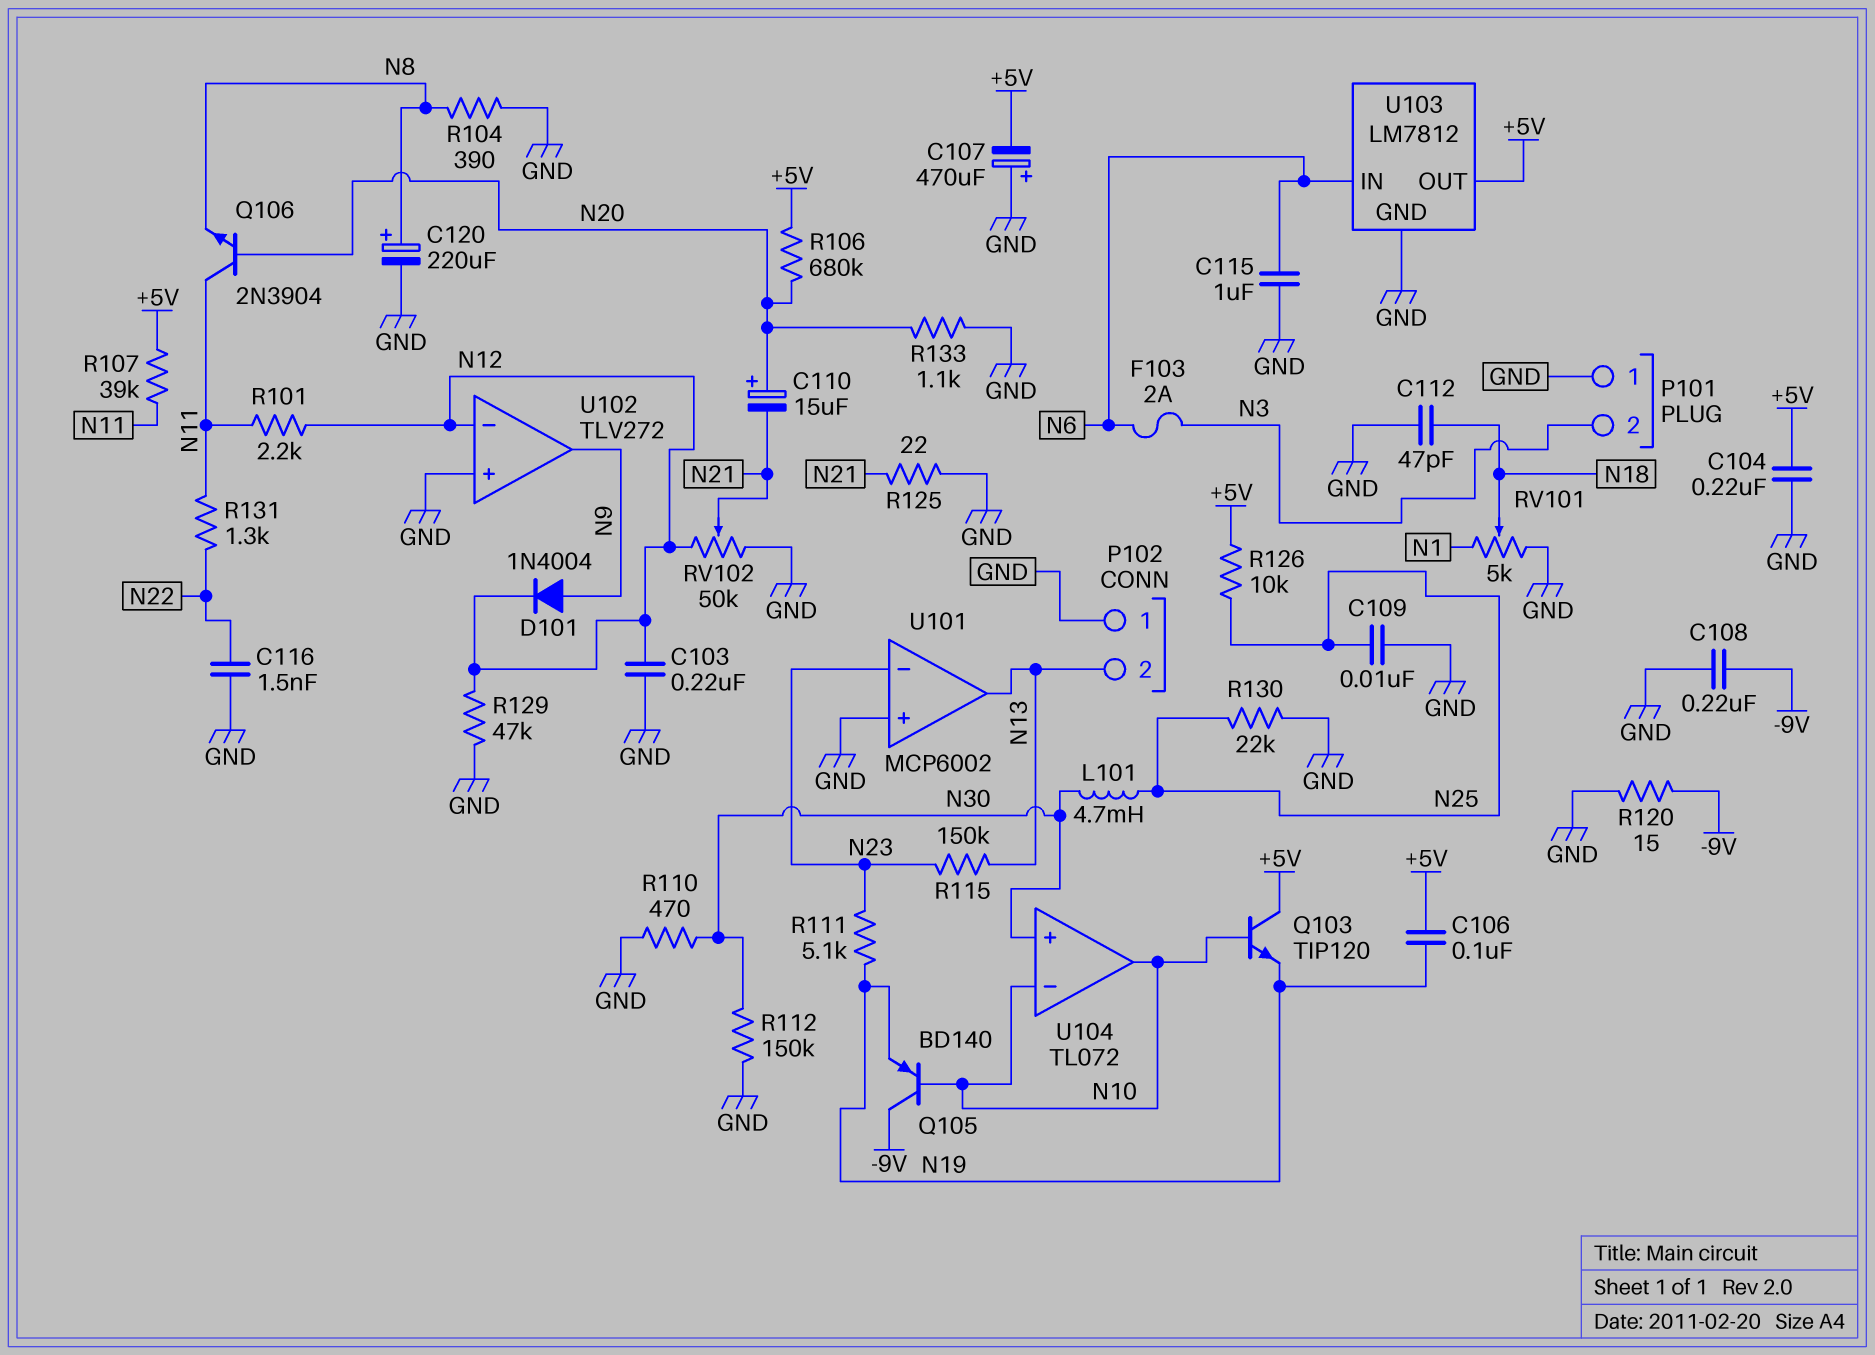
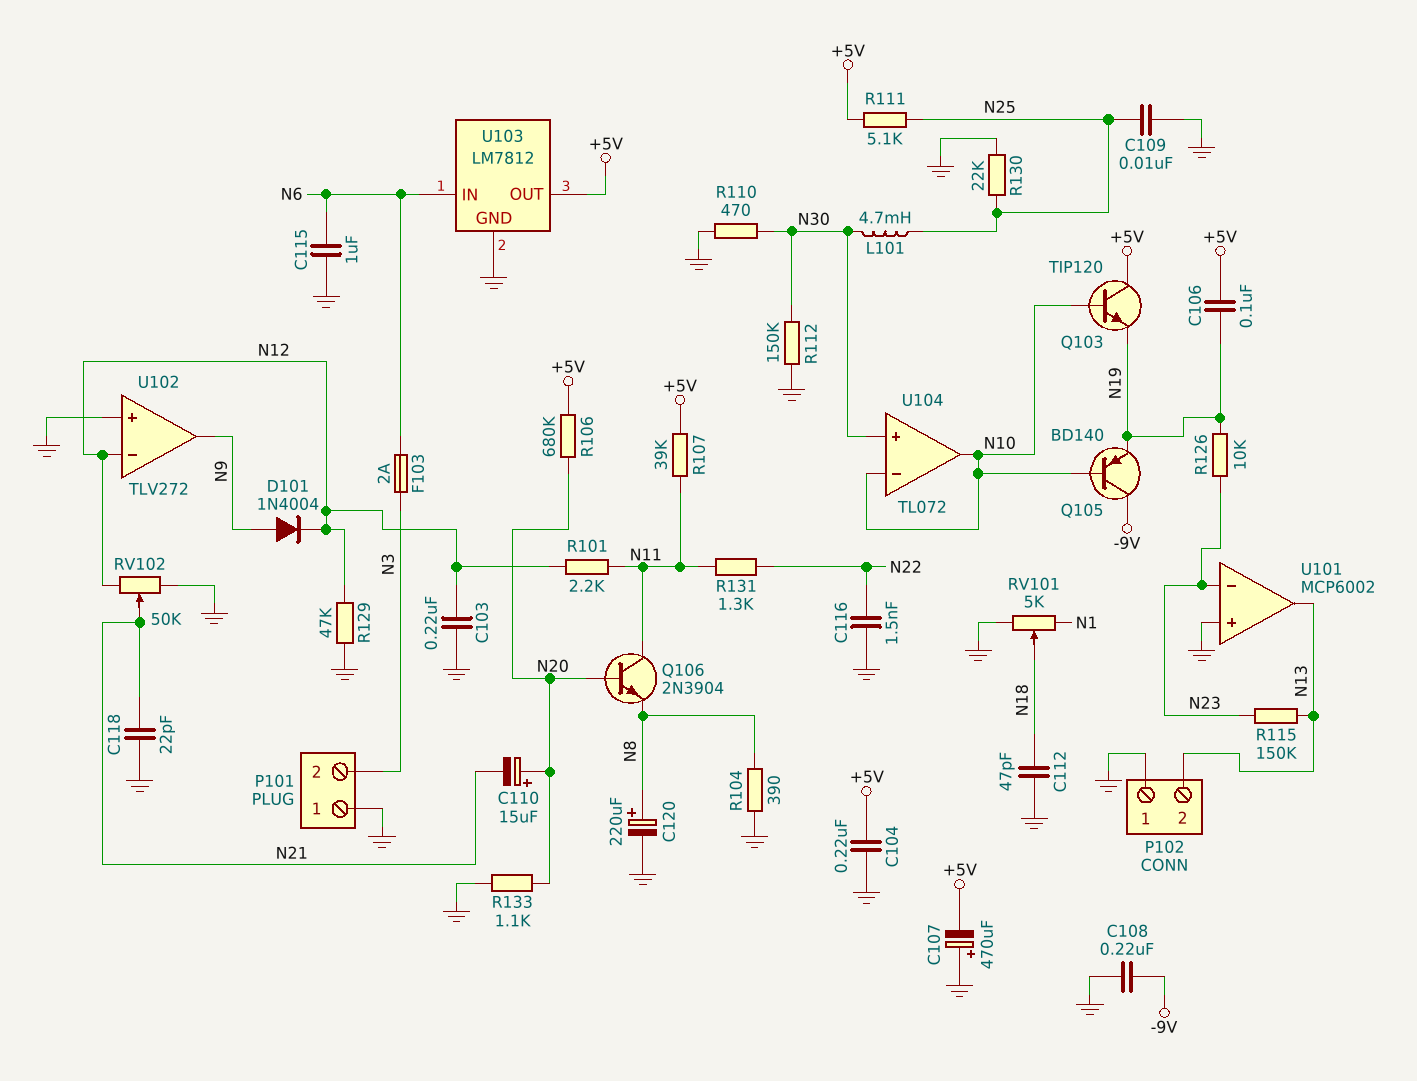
C118: none -> 22pF (GND, N21)
R111: 5.1k (N19, N23) -> 5.1k (+5V, N25)
R120: 15 (-9V, GND) -> none
R125: 22 (GND, N21) -> none
R126: 10k (+5V, N25) -> 10k (N19, N23)

